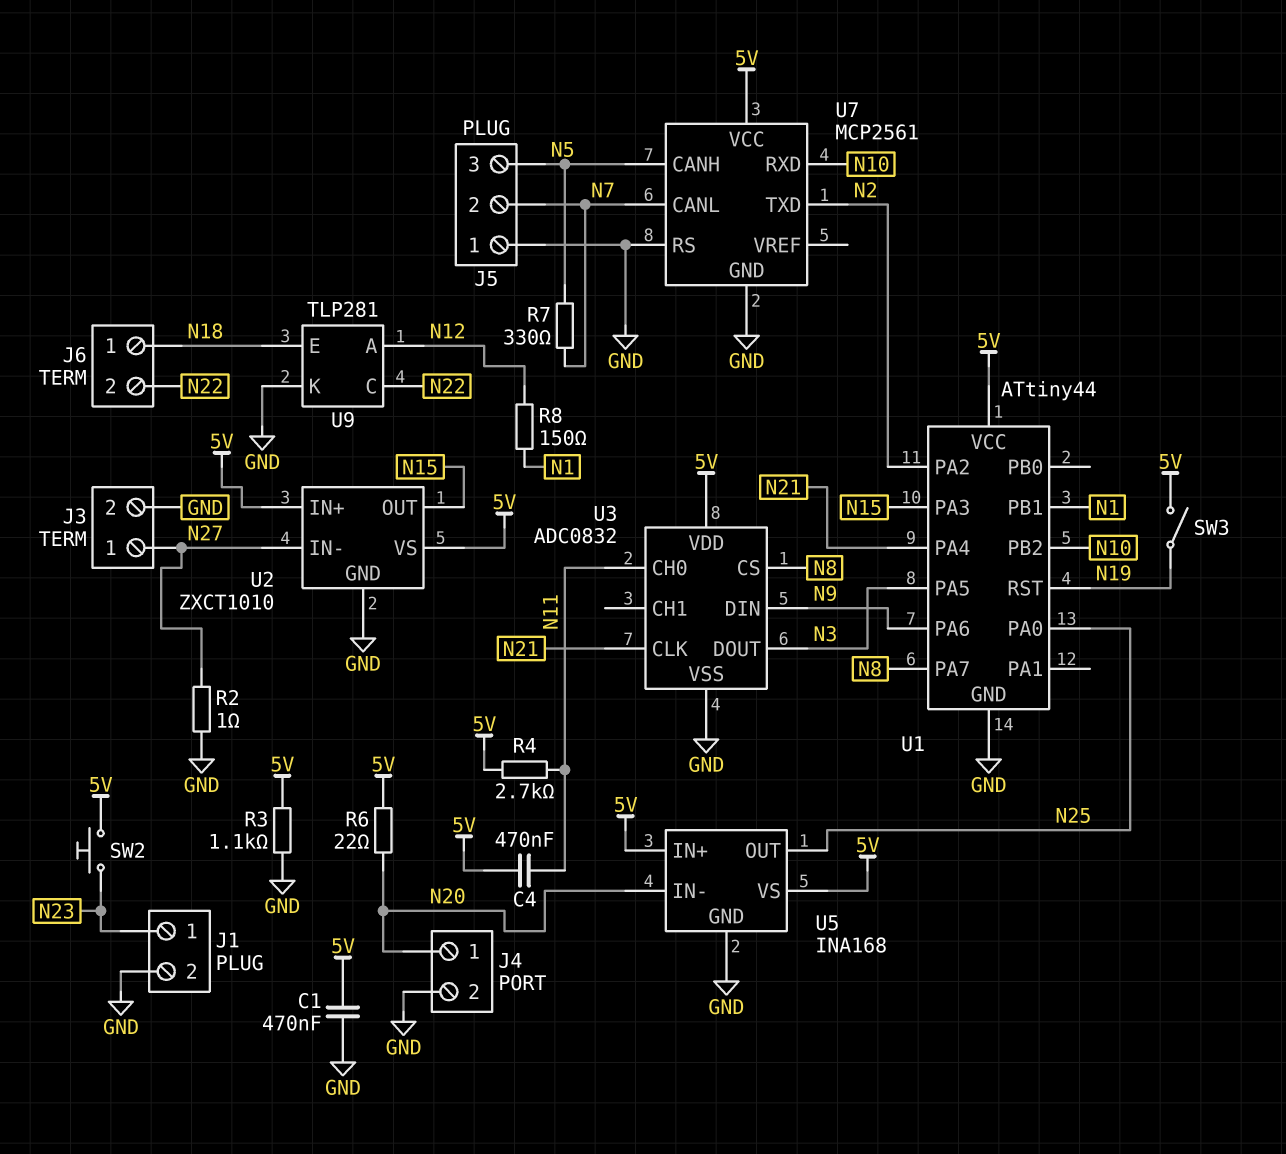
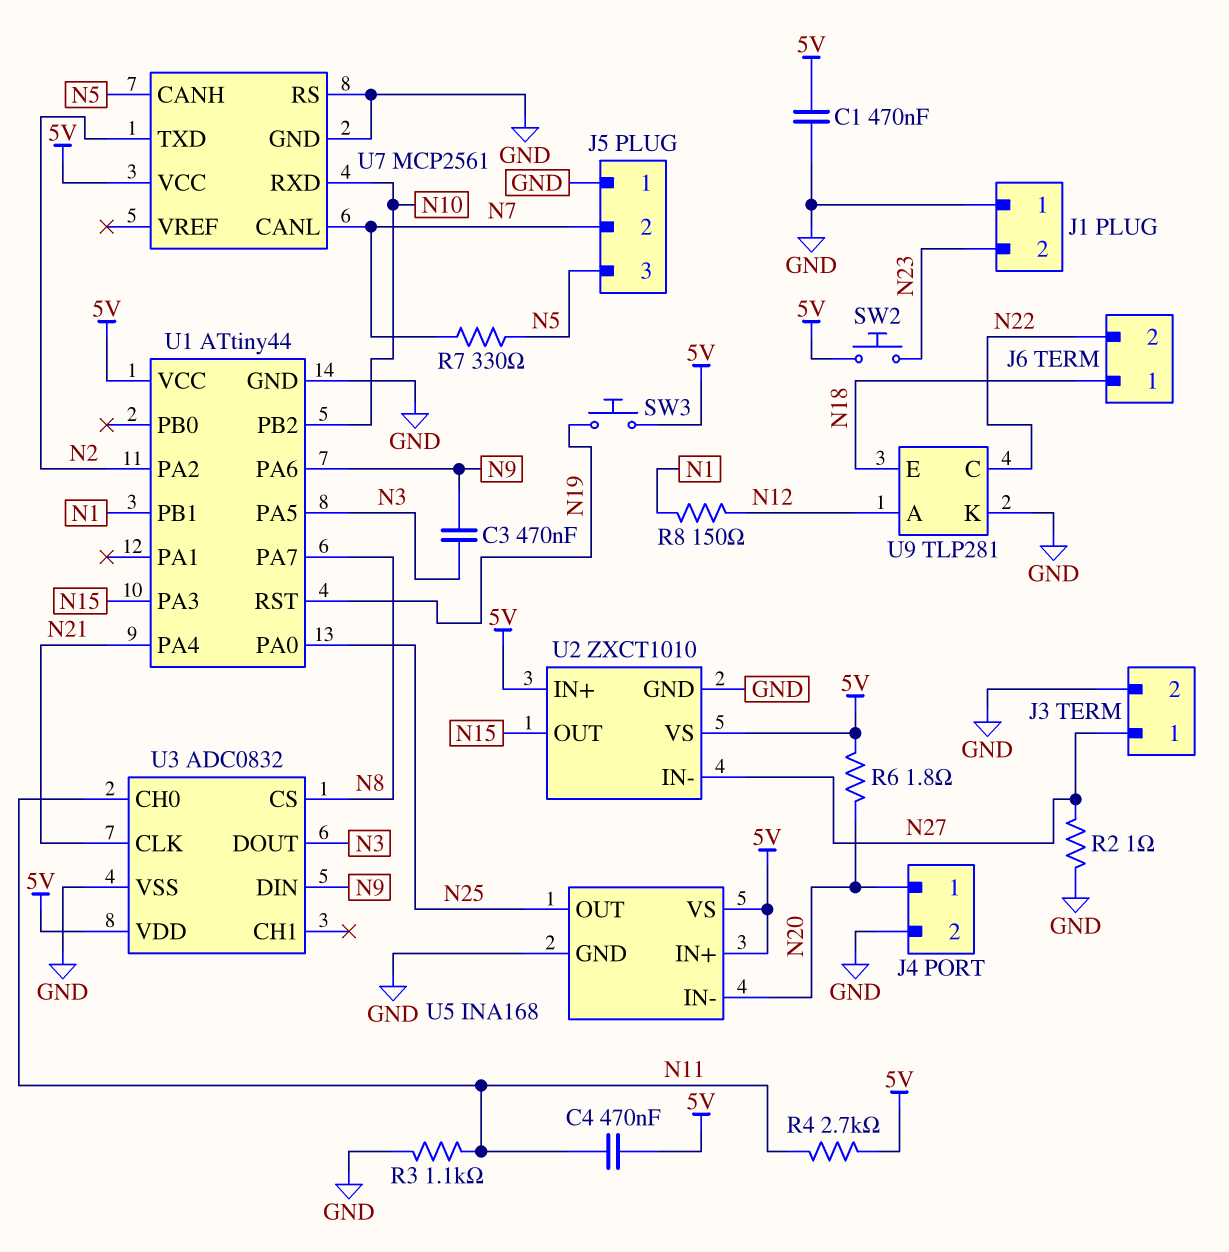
C3: none -> 470nF (N3, N9)
J1 pin 1: N23 -> GND
J1 pin 2: GND -> N23
R3: 1.1k (5V, GND) -> 1.1k (GND, N11)
R6: 22 (5V, N20) -> 1.8 (5V, N20)
SW3: switch (5V, N19) -> button (5V, N19)

